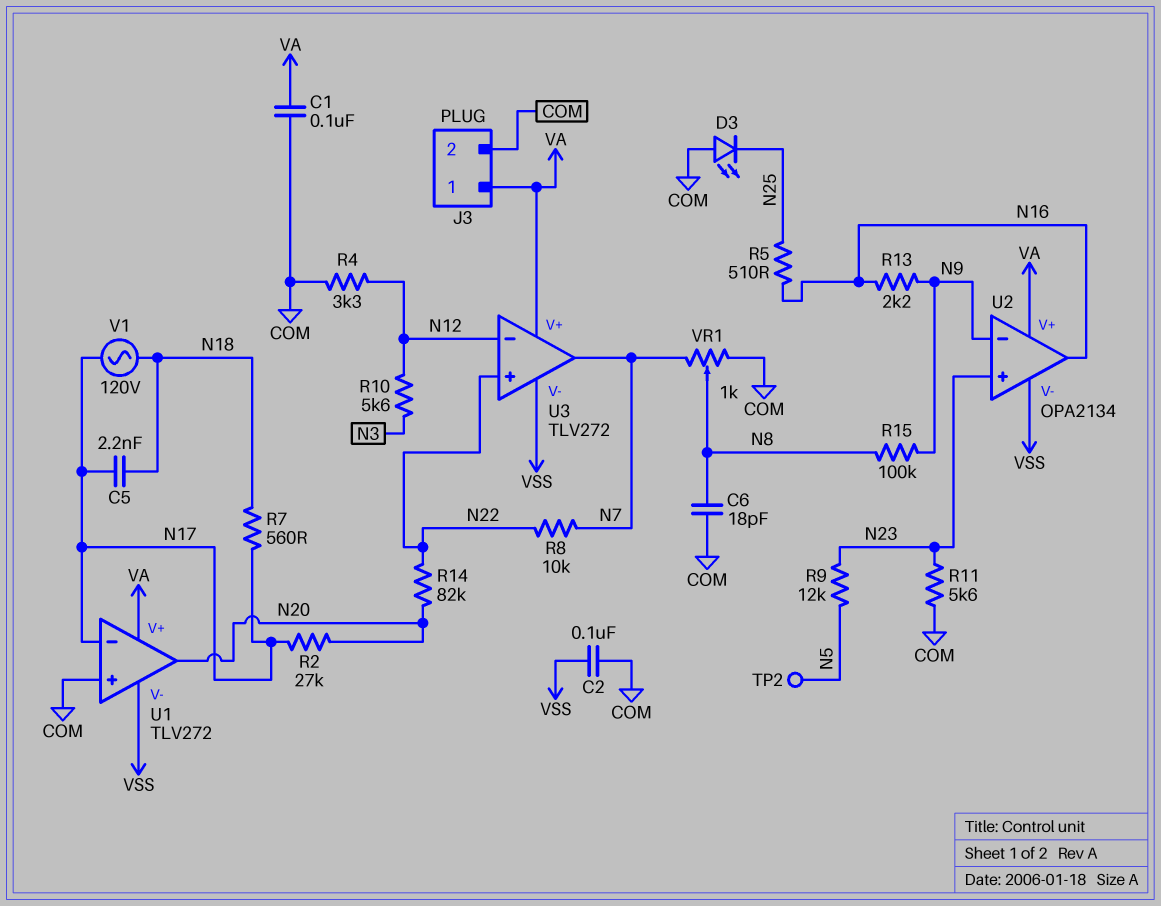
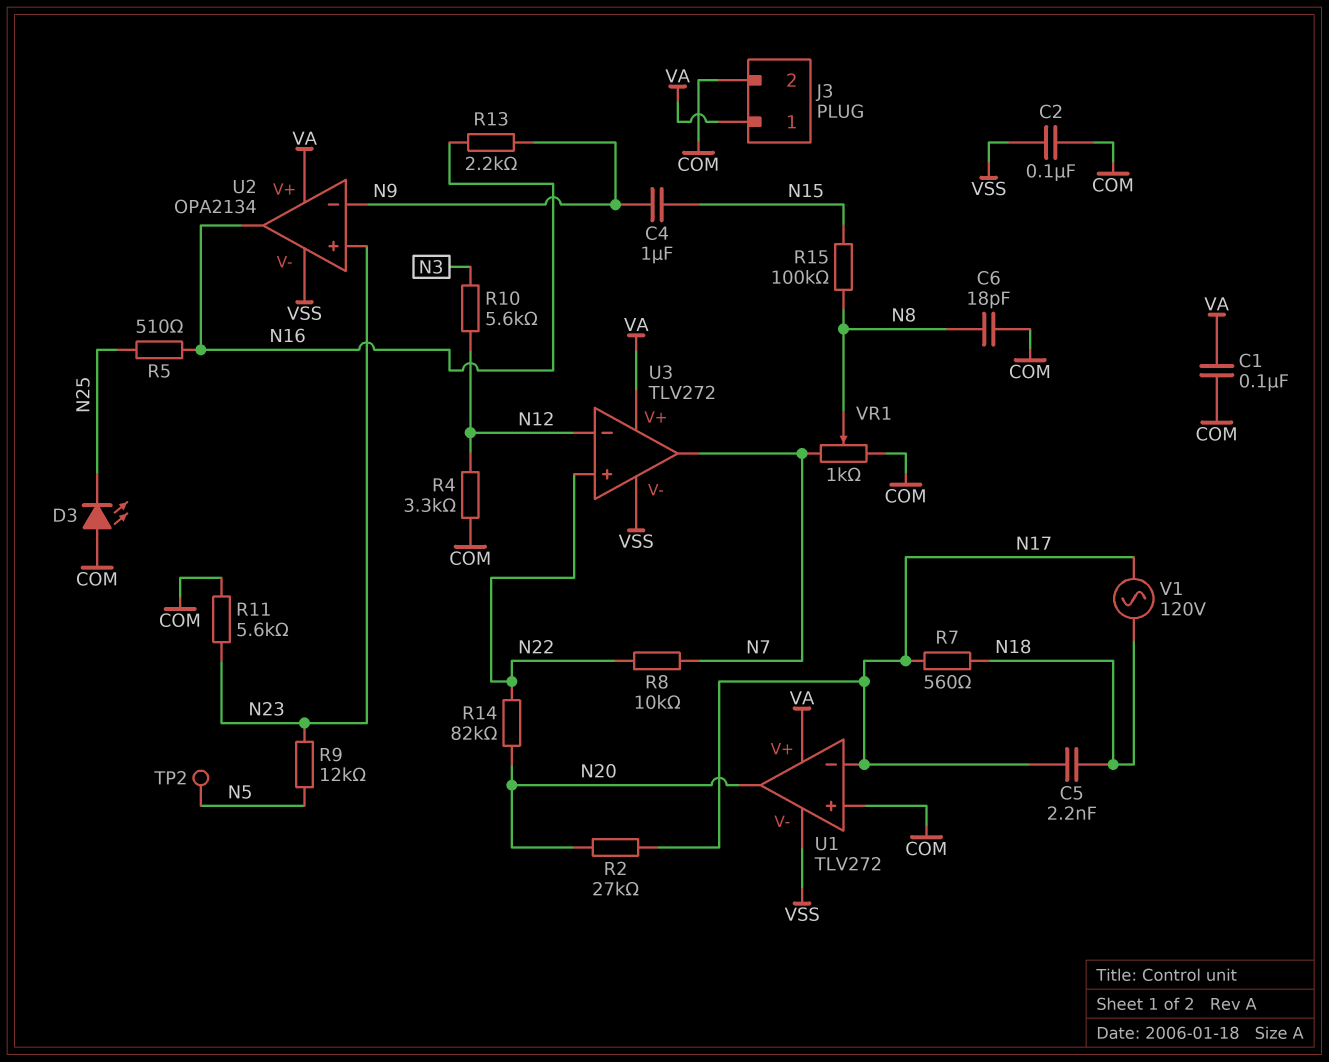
C4: none -> 1uF (N9, N15)
R15: 100k (N8, N9) -> 100k (N8, N15)

